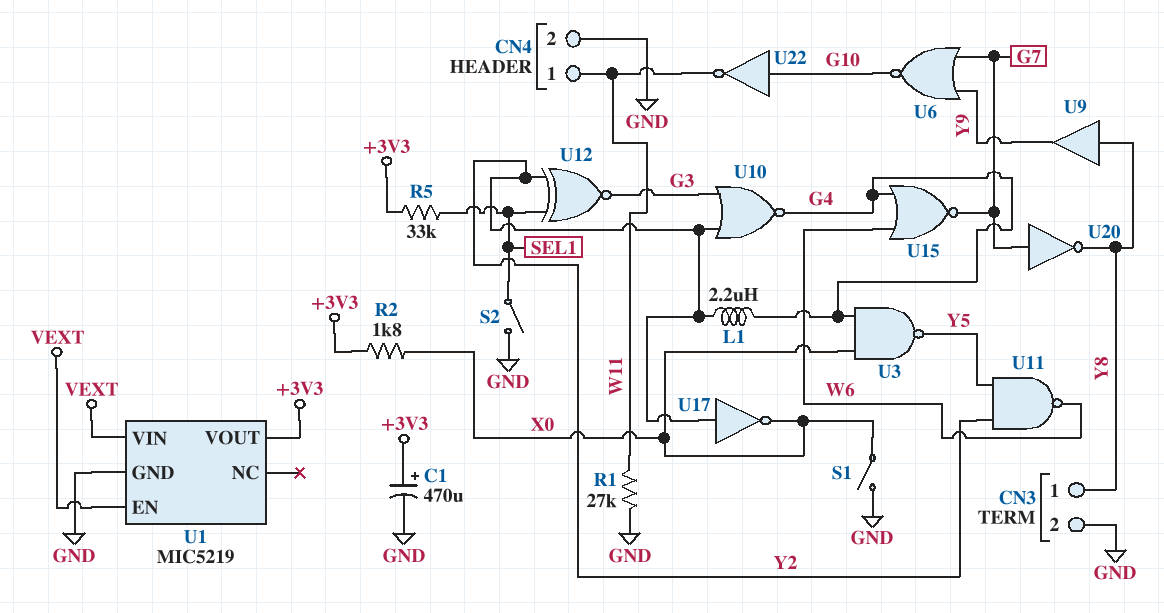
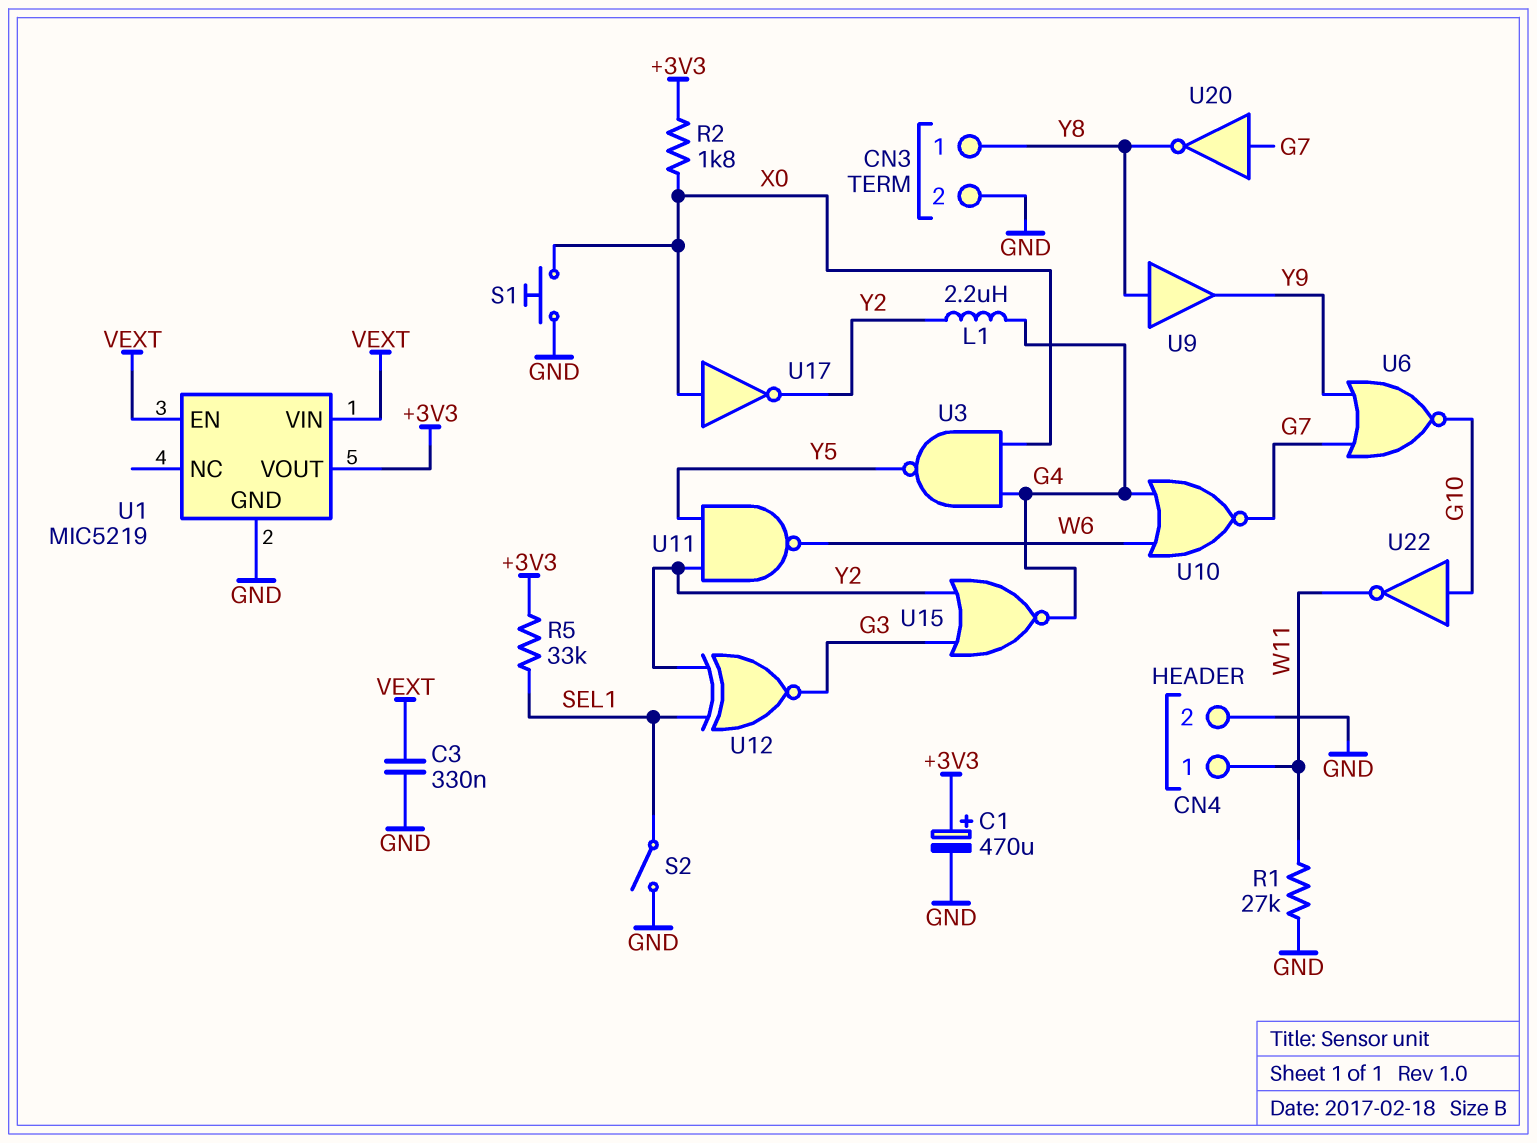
C3: none -> 330nF (GND, VEXT)
S1: switch (GND, X0) -> button (GND, X0)
U10: NOR (in G3, in Y2, out G4) -> NOR (in G4, in W6, out G7)
U15: NOR (in G4, in W6, out G7) -> NOR (in G3, in Y2, out G4)
U17: NOT (in Y2, out X0) -> NOT (in X0, out Y2)

